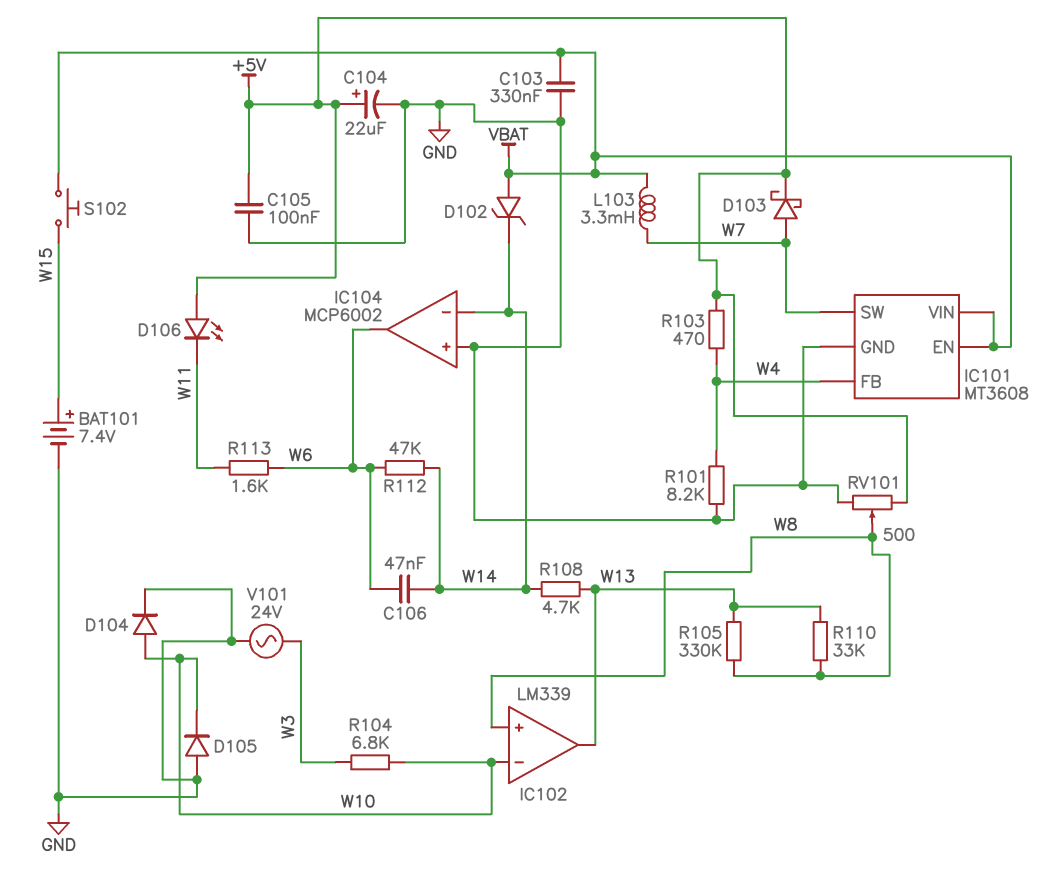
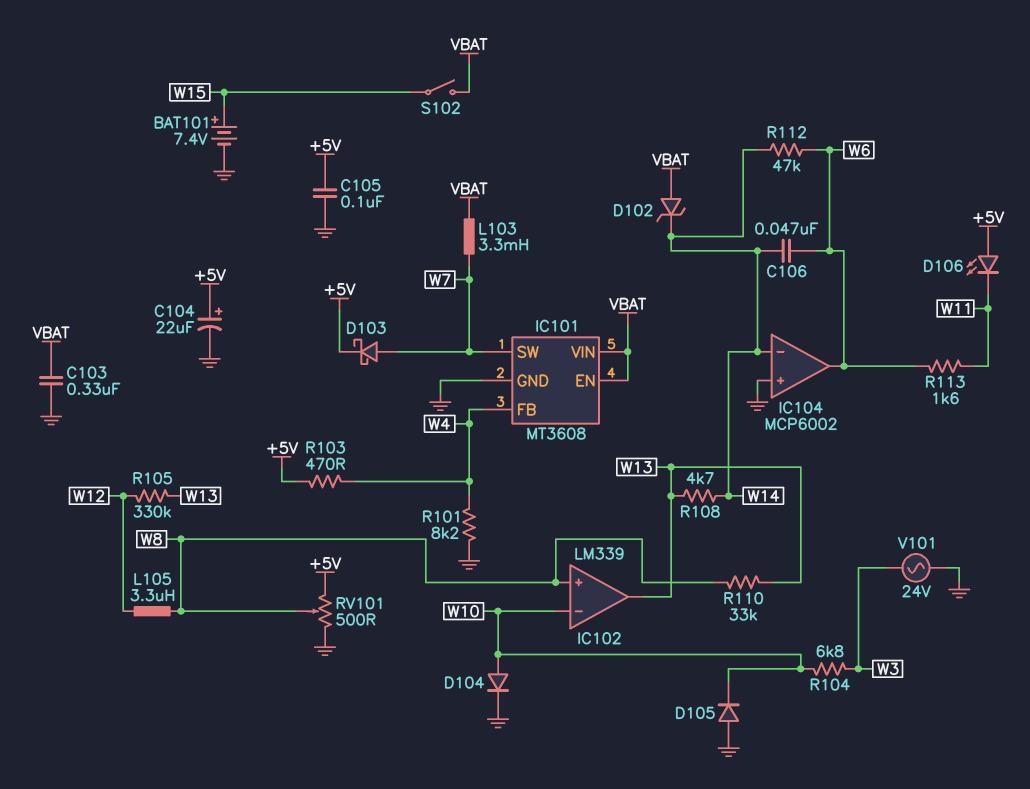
L105: none -> 3.3uH (W8, W12)
R105: 330k (W8, W13) -> 330k (W12, W13)
S102: button (VBAT, W15) -> switch (VBAT, W15)

